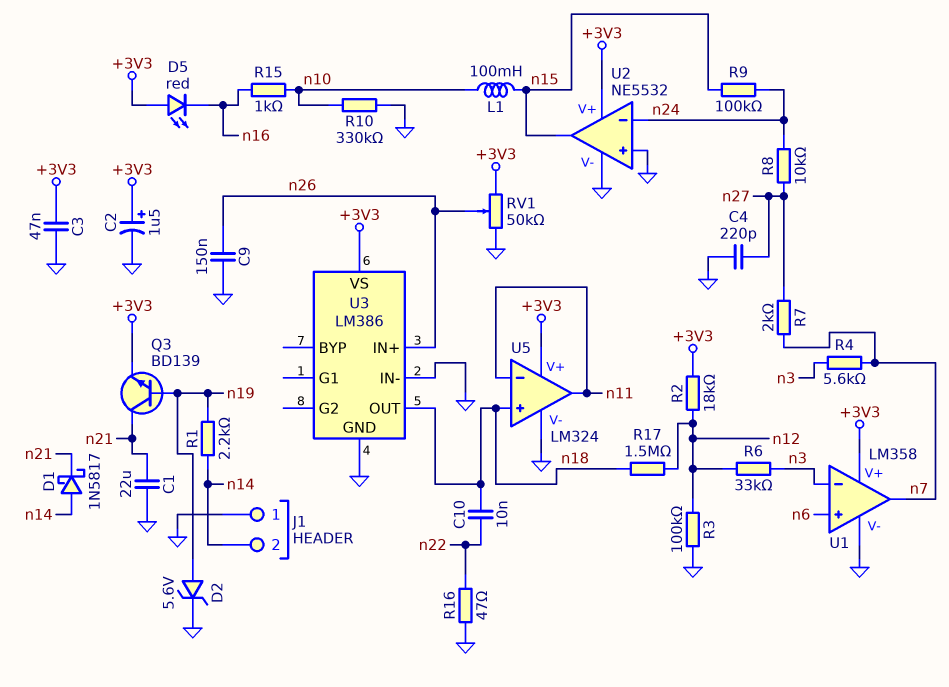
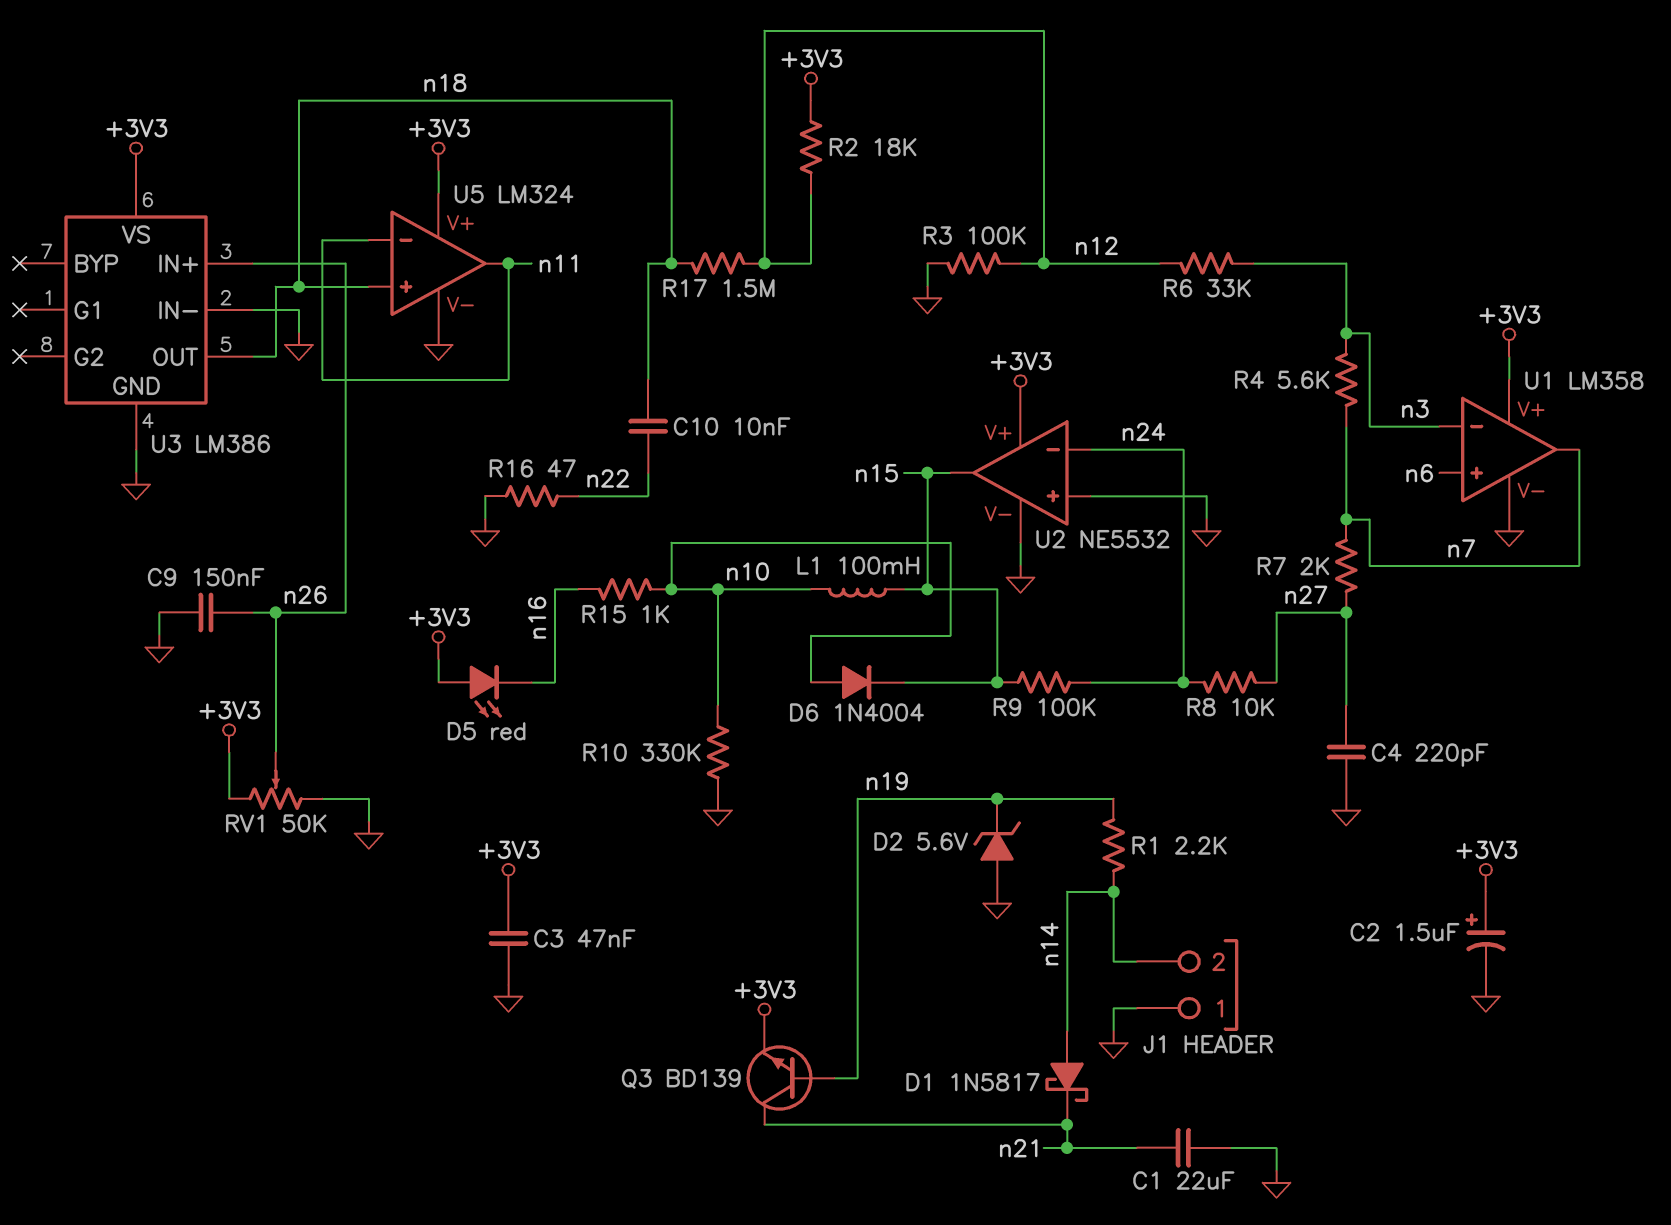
D2: zener 5.6V (A n19, K GND) -> zener 5.6V (A GND, K n19)
D6: none -> diode 1N4004 (A n10, K n15)

